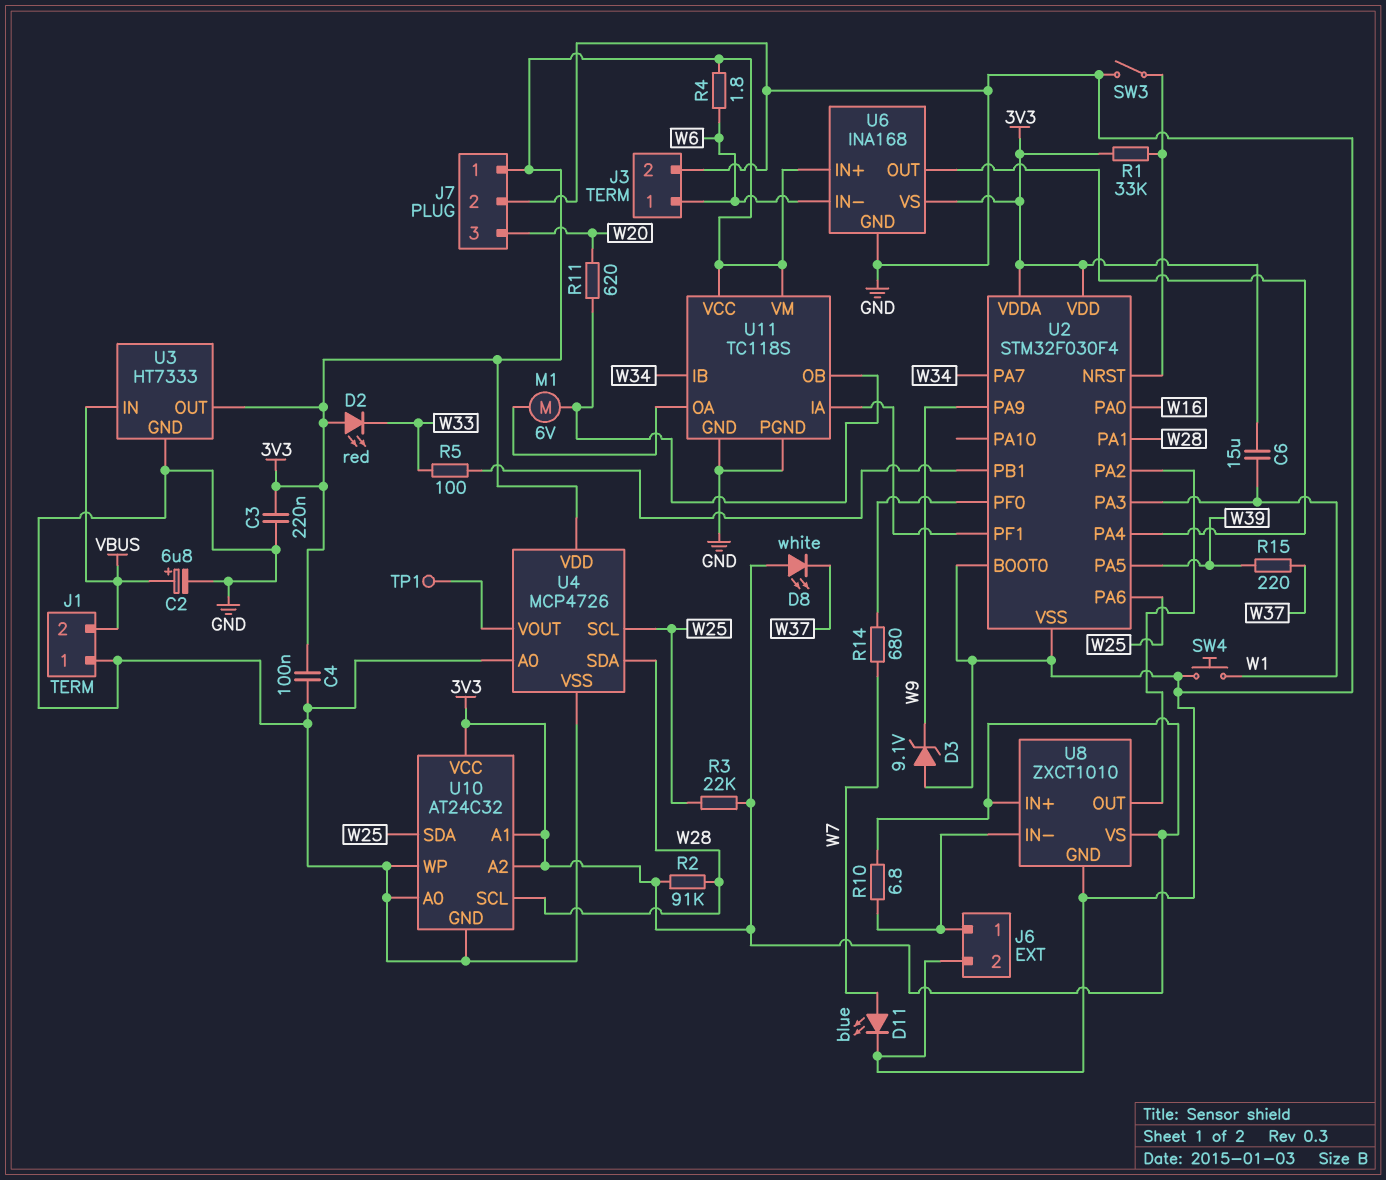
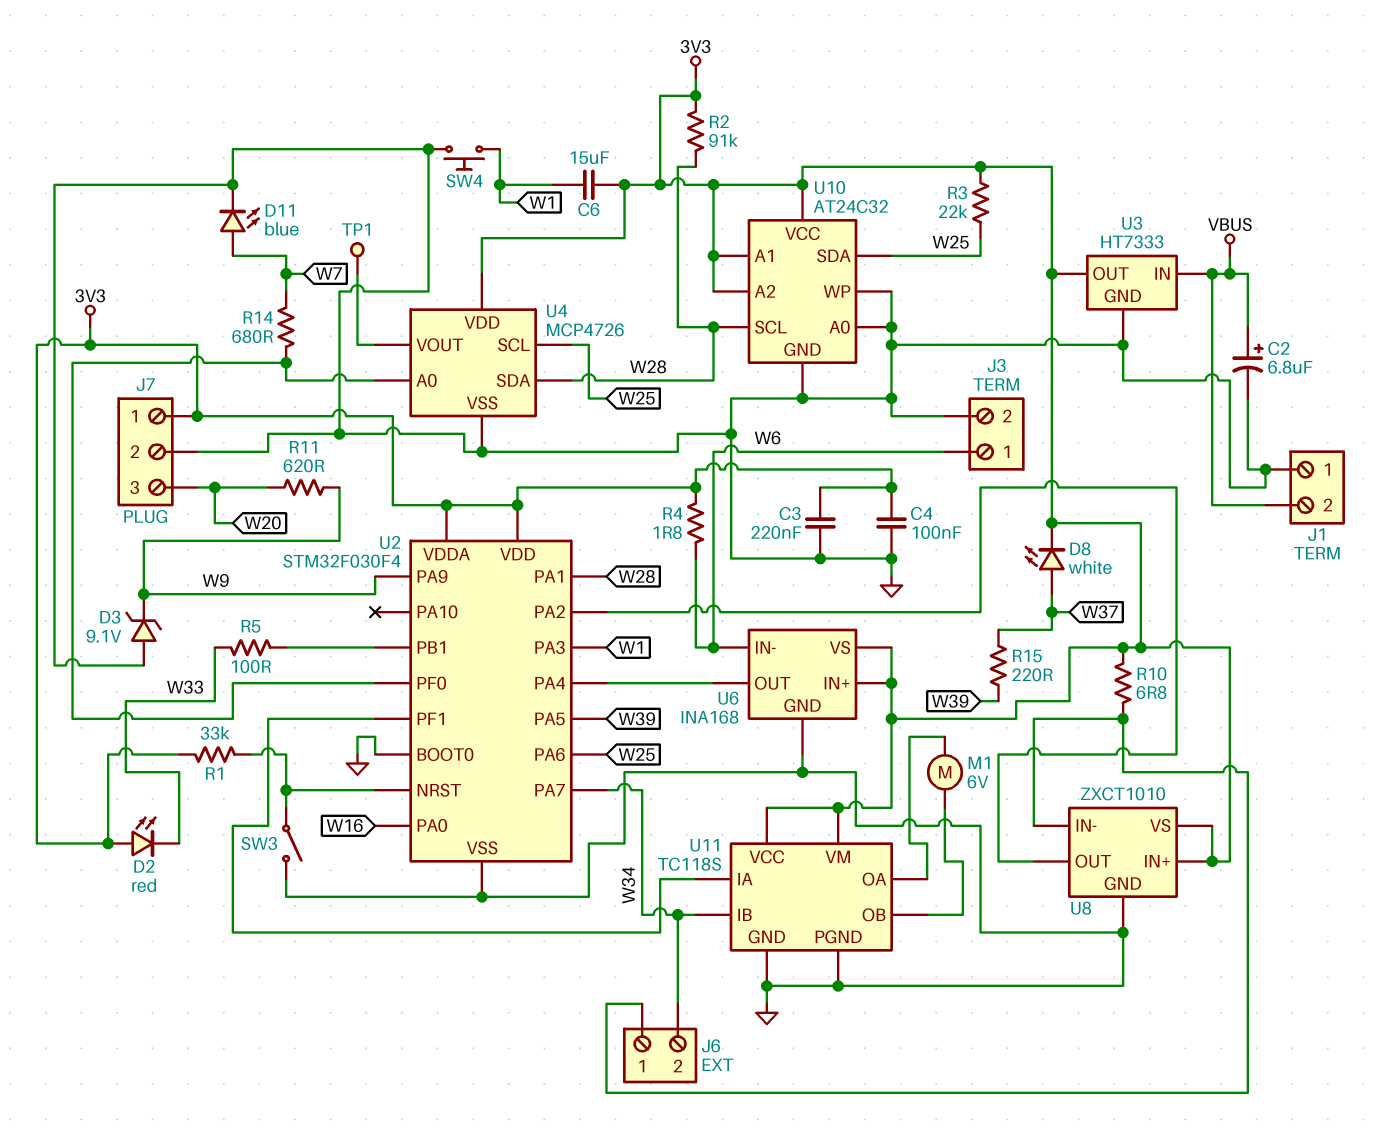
D8: LED white (A 3V3, K W37) -> LED white (A W37, K 3V3)
J6 pin 2: GND -> W34
R11: 620 (U11/OB, W20) -> 620 (W9, W20)
U4 pin A0: GND -> U2/PF0

